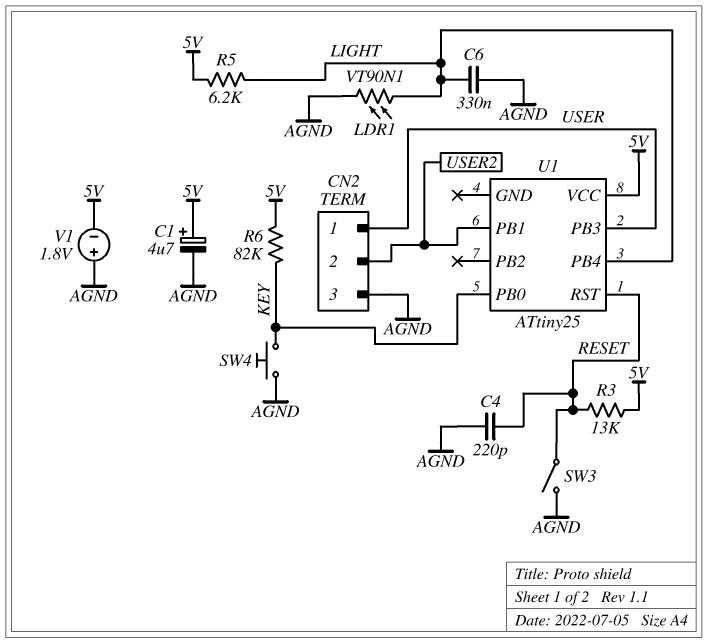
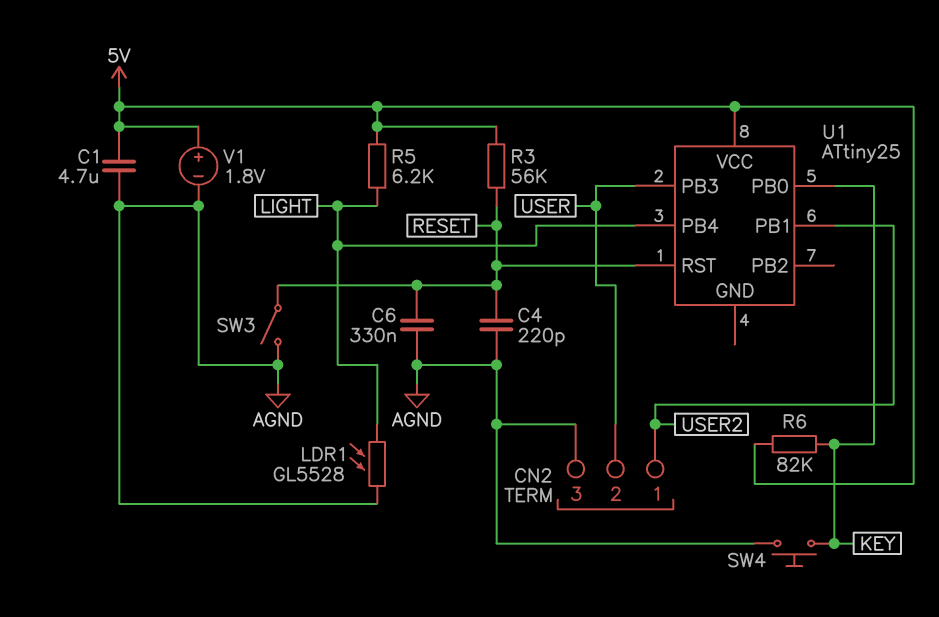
C1: 4.7uF (plus 5V, minus AGND) -> 4.7uF (5V, AGND)
C6: 330nF (AGND, LIGHT) -> 330nF (AGND, RESET)
CN2 pin 1: USER -> USER2
CN2 pin 2: USER2 -> USER
LDR1: VT90N1 (AGND, LIGHT) -> GL5528 (AGND, LIGHT)
R3: 13k (5V, RESET) -> 56k (5V, RESET)
V1: 1.8V (plus AGND, minus 5V) -> 1.8V (plus 5V, minus AGND)

